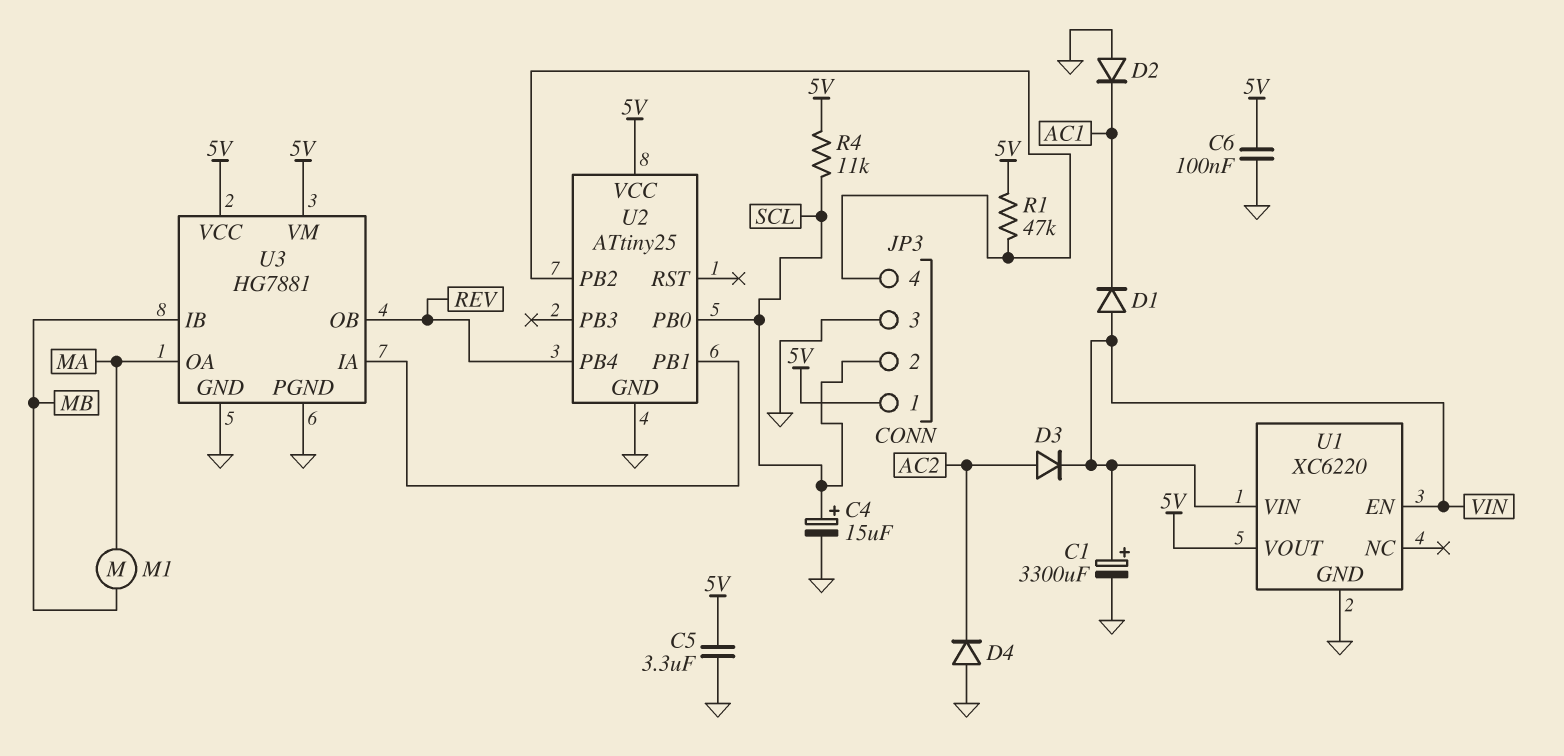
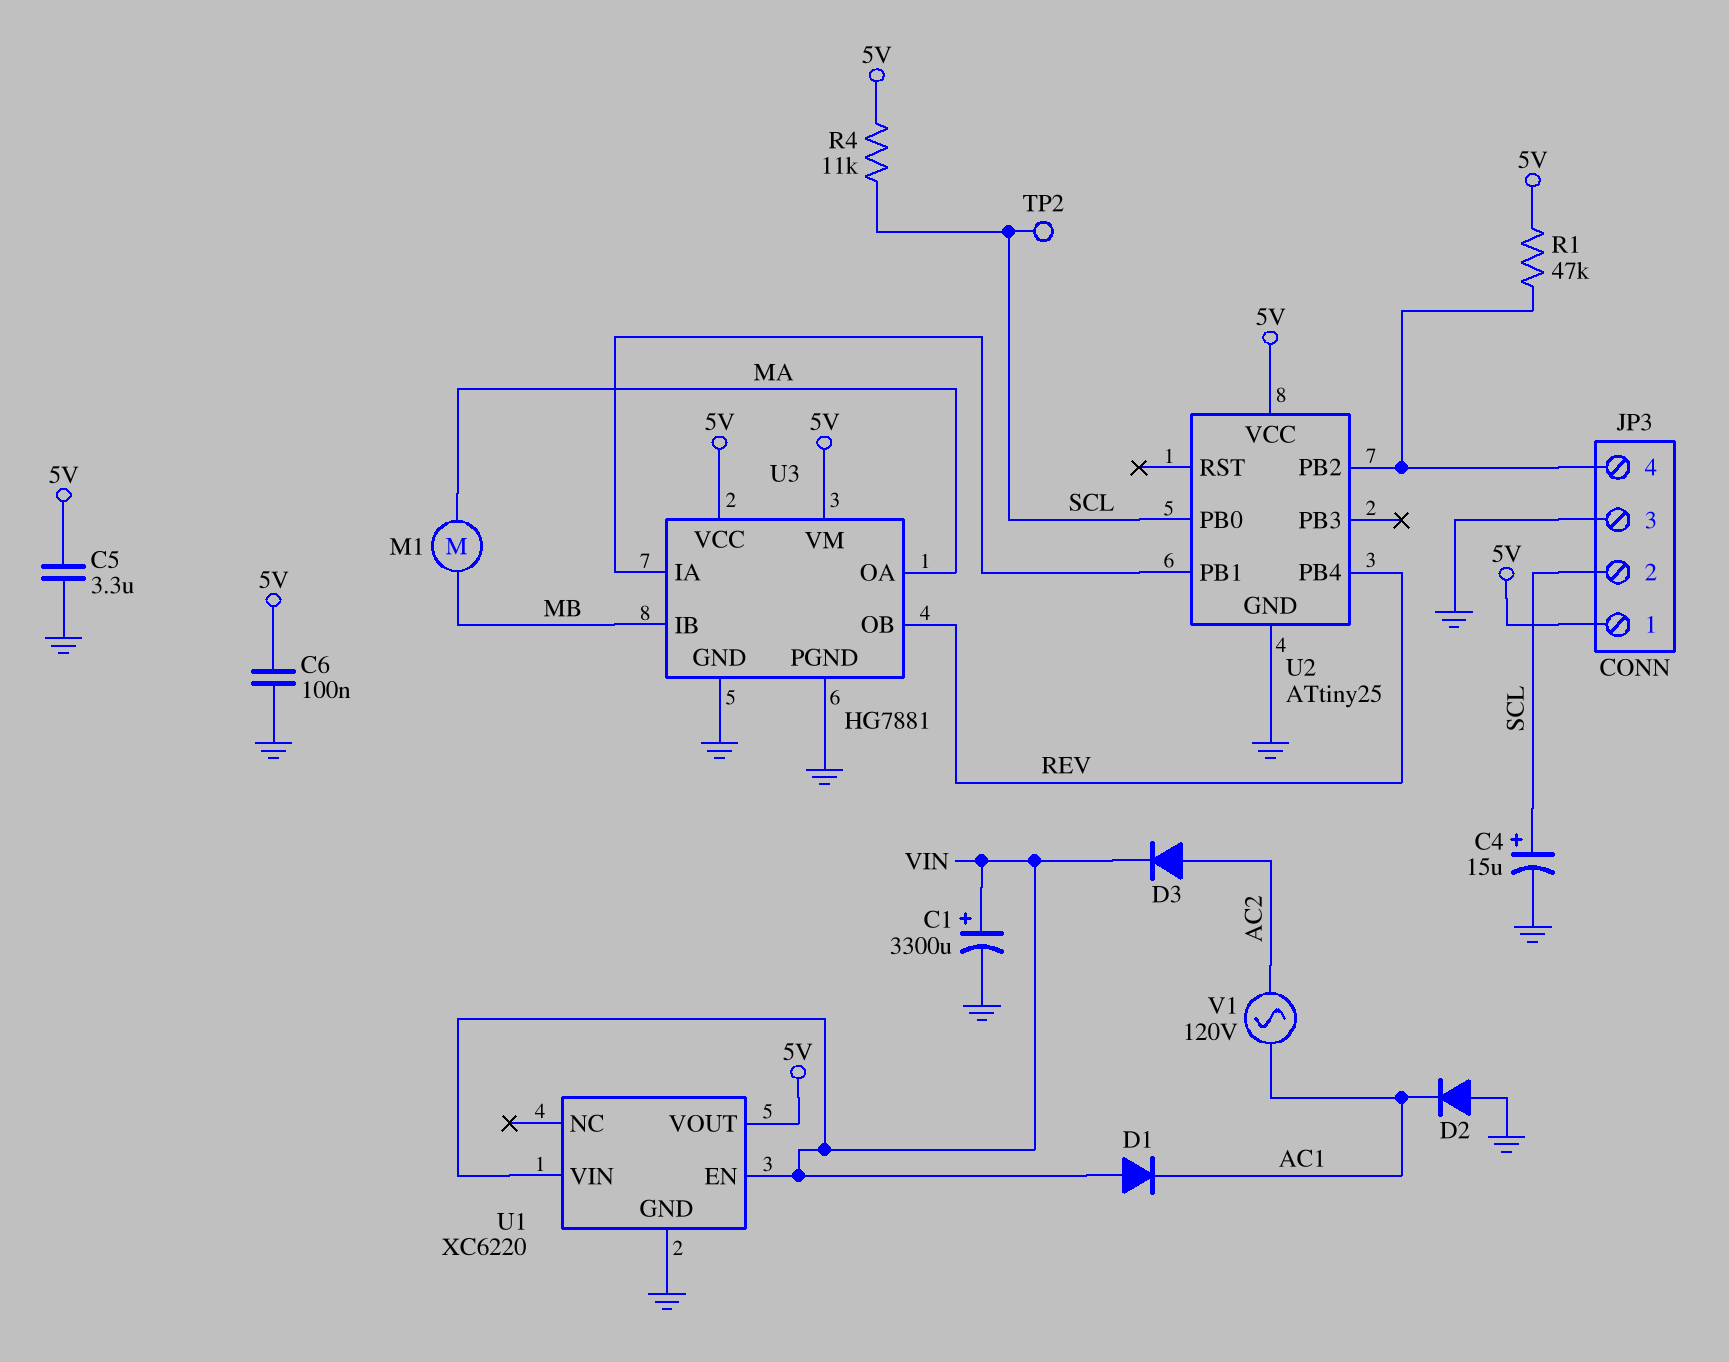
D4: diode (A GND, K AC2) -> none
TP2: none -> test point (SCL)
V1: none -> AC 120V (AC1, AC2)

